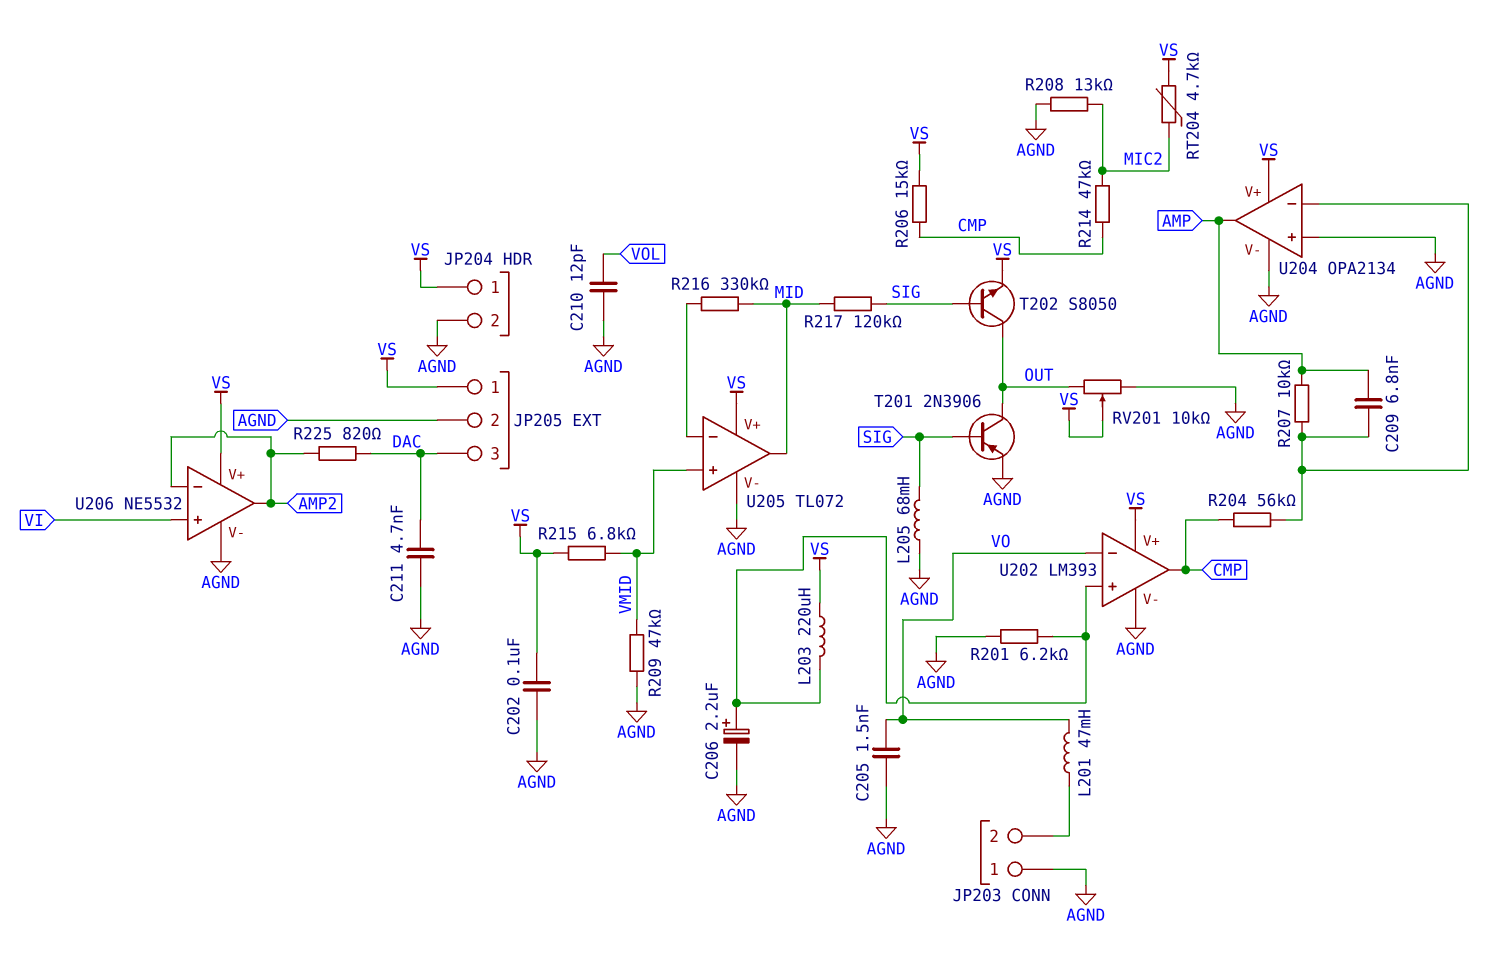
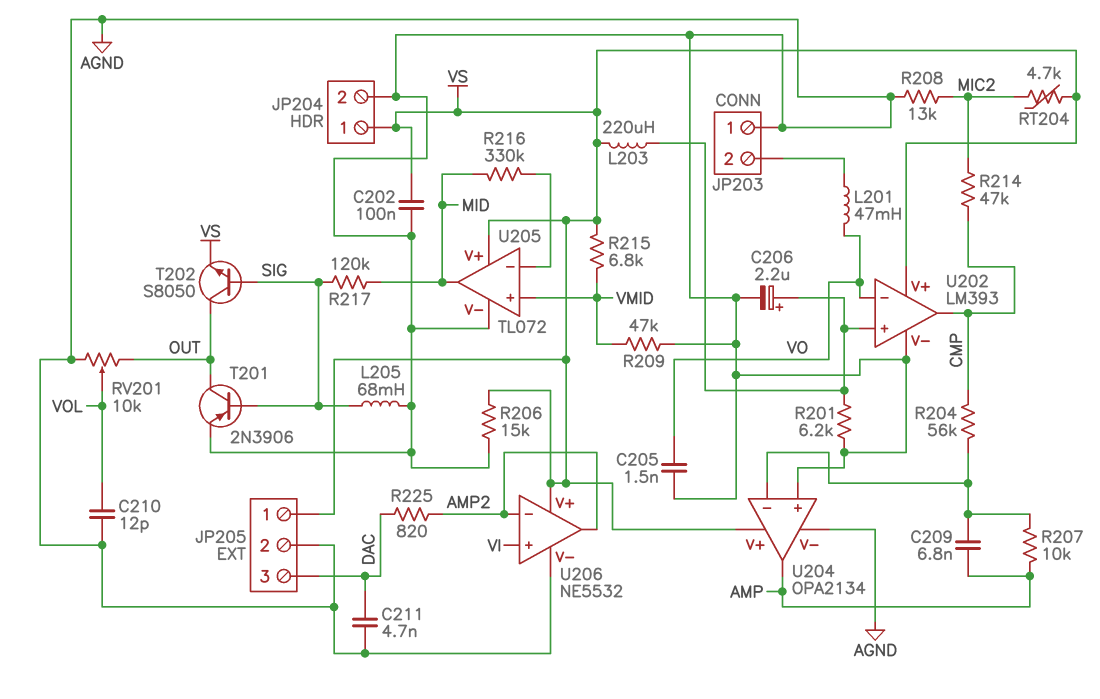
R206: 15k (CMP, VS) -> 15k (AGND, VS)
RV201: 10k (AGND, OUT, wiper VS) -> 10k (AGND, OUT, wiper VOL)

